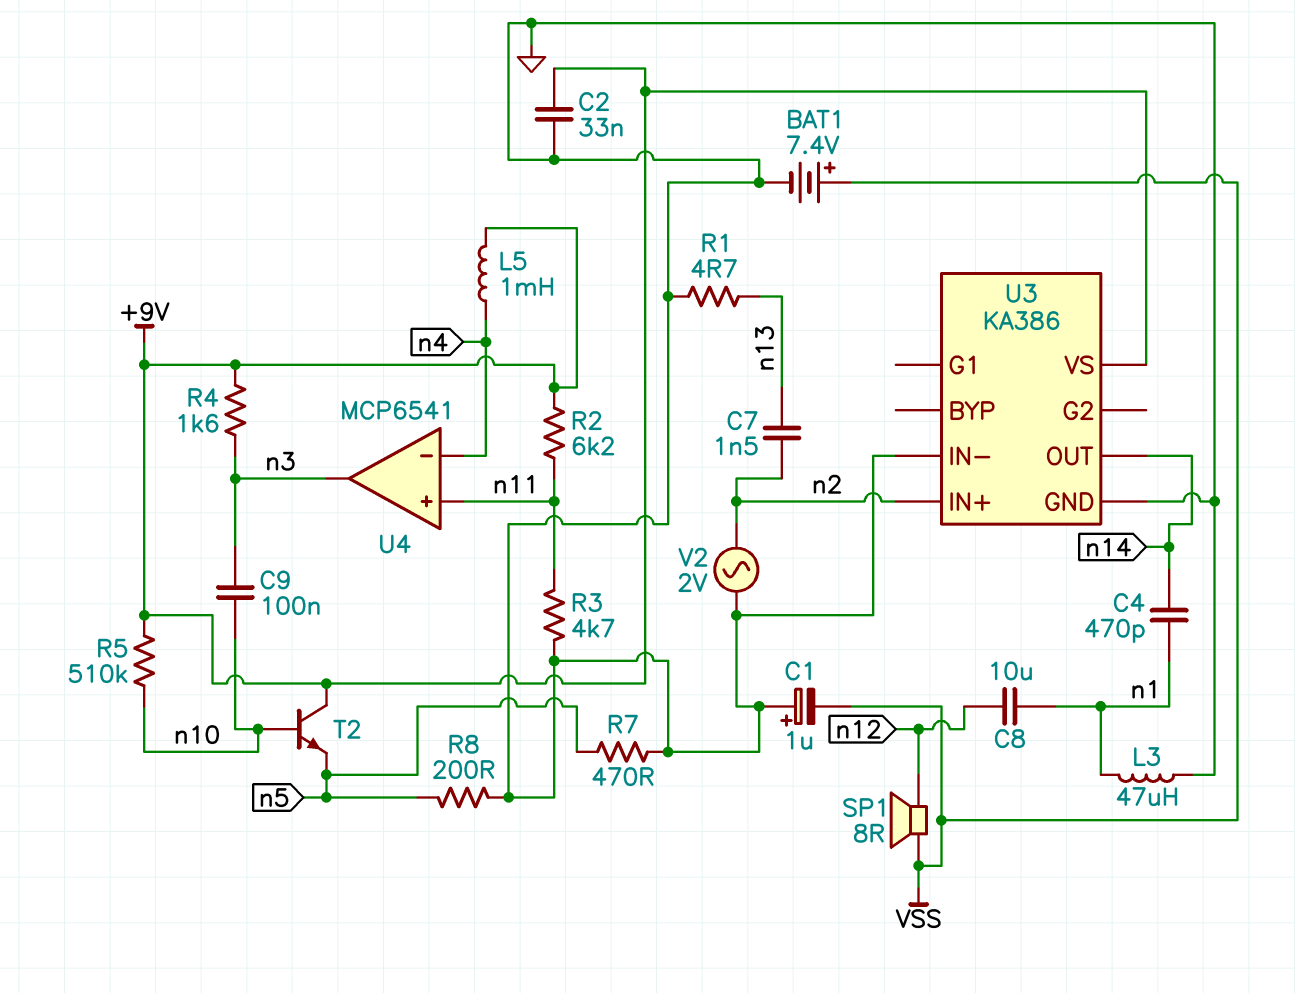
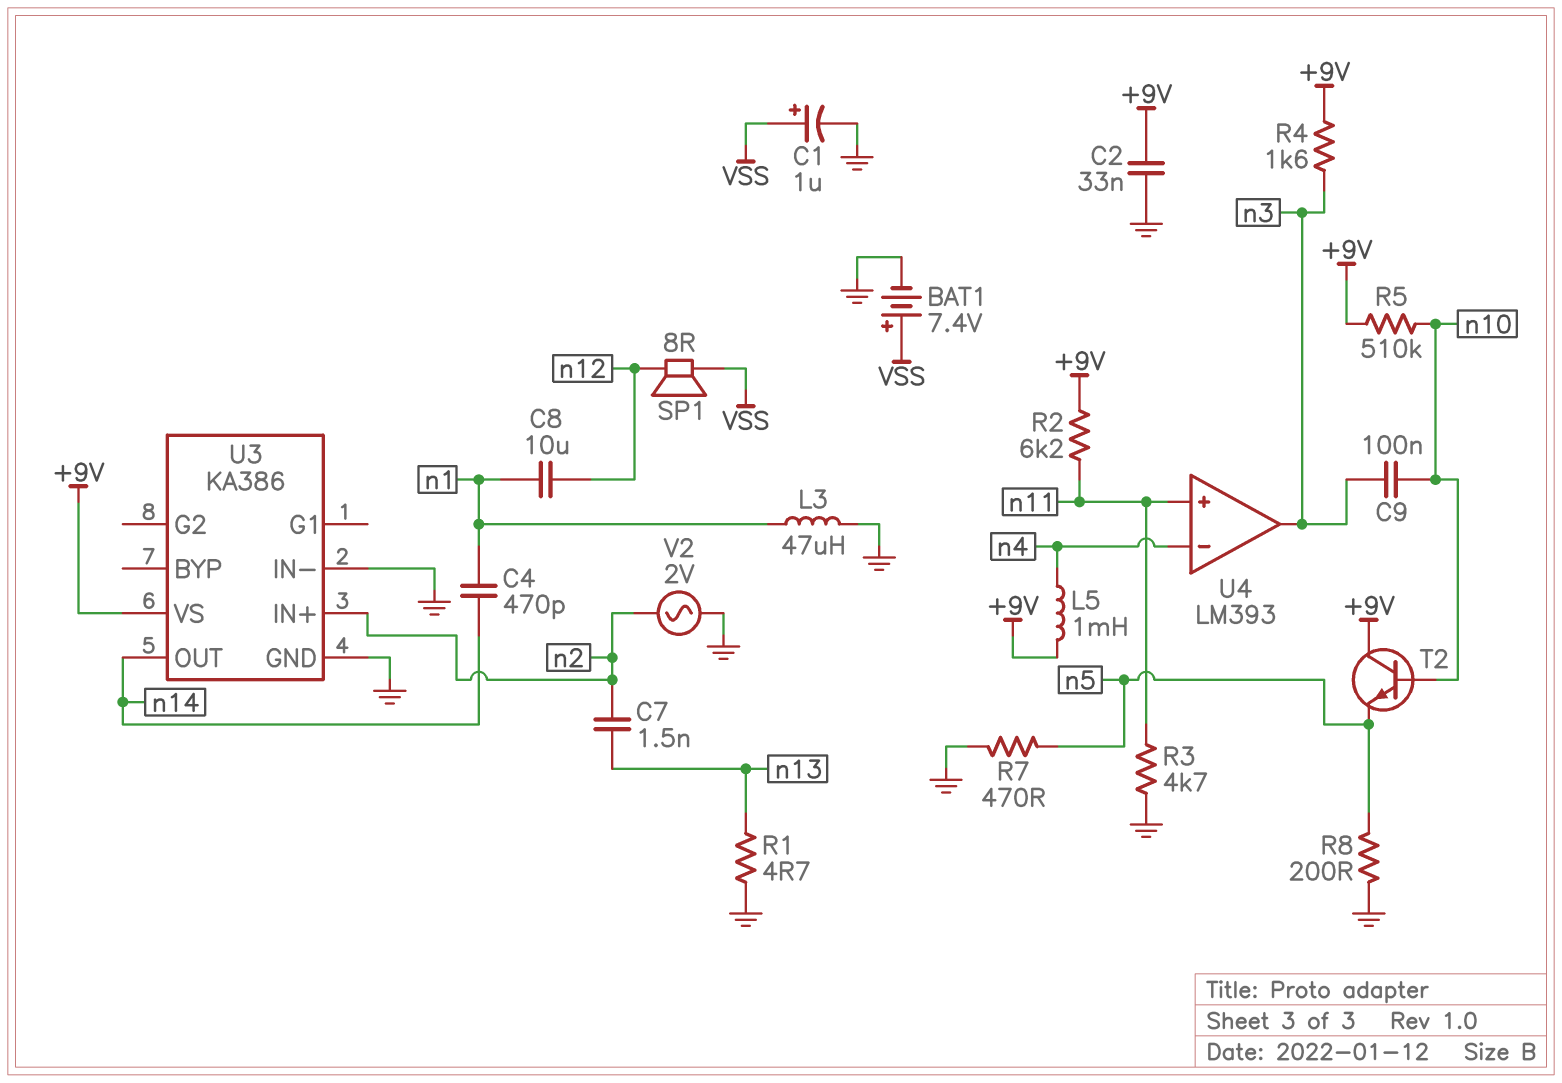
C1: 1uF (plus GND, minus VSS) -> 1uF (plus VSS, minus GND)
U4: MCP6541 -> LM393

